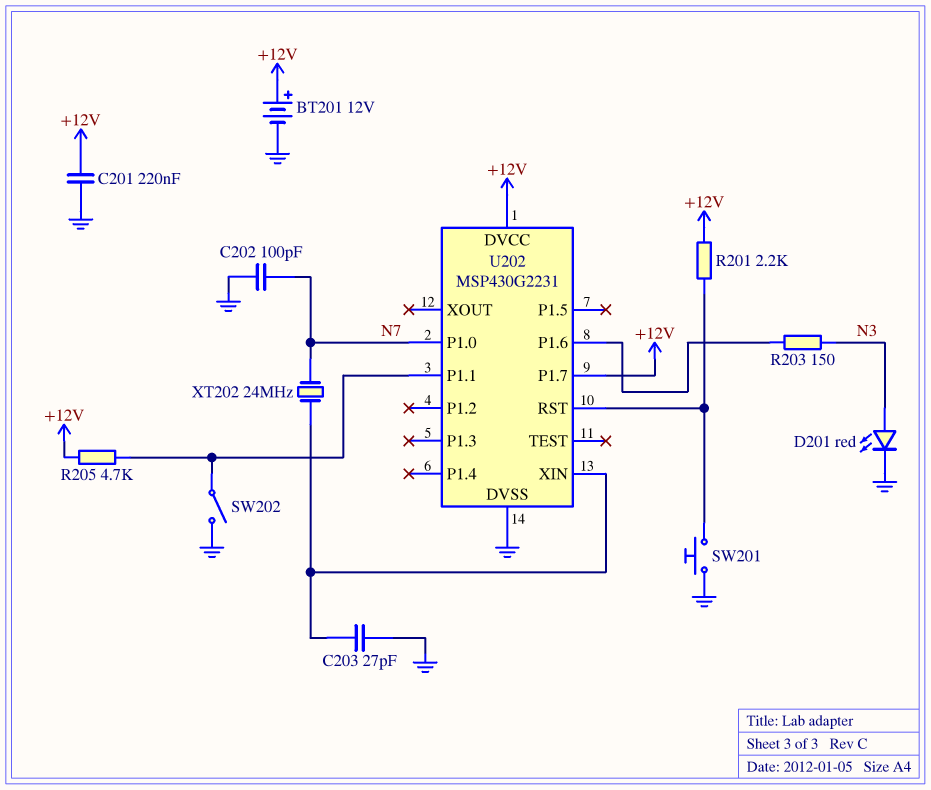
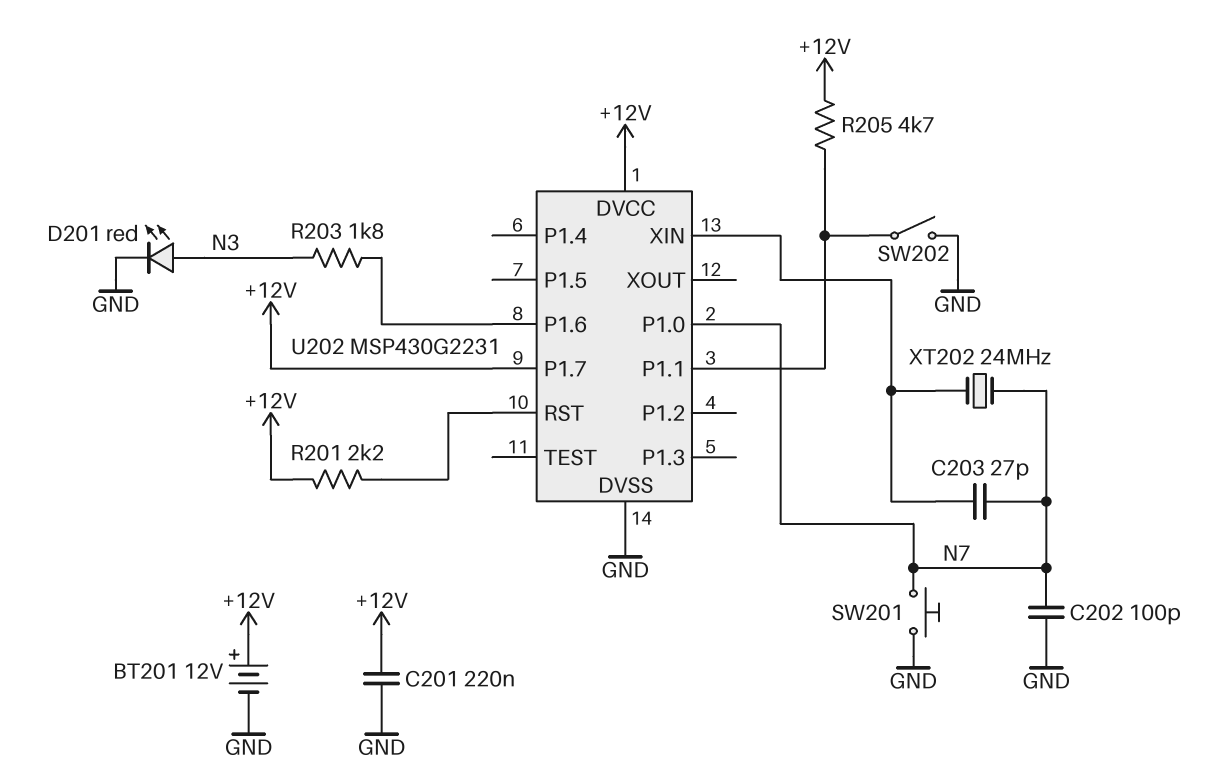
C203: 27pF (GND, U202/XIN) -> 27pF (N7, U202/XIN)
R203: 150 (N3, U202/P1.6) -> 1.8k (N3, U202/P1.6)
SW201: button (GND, U202/RST) -> button (GND, N7)

